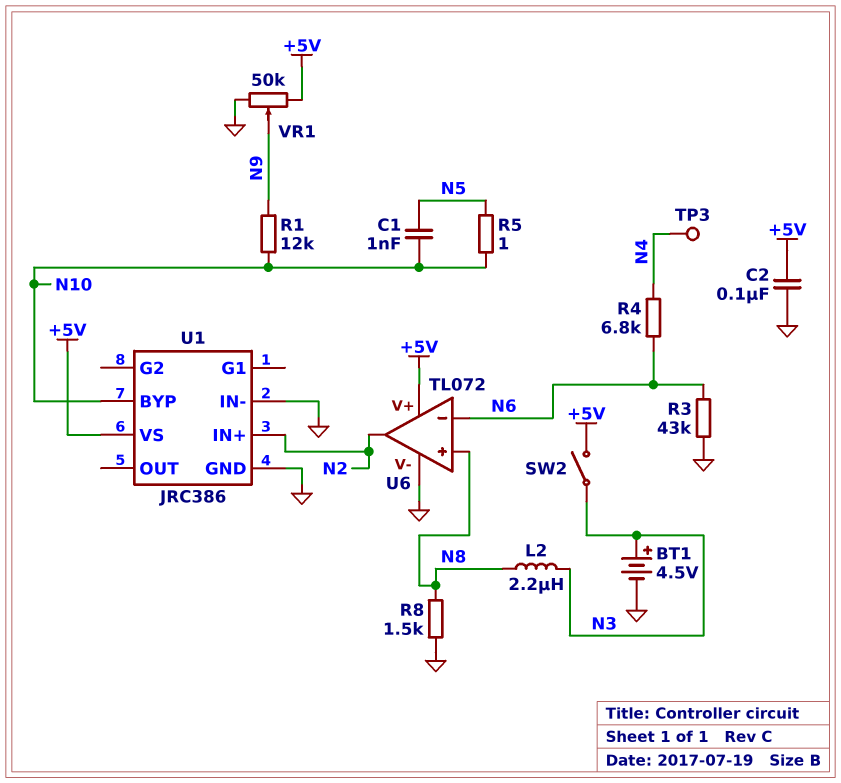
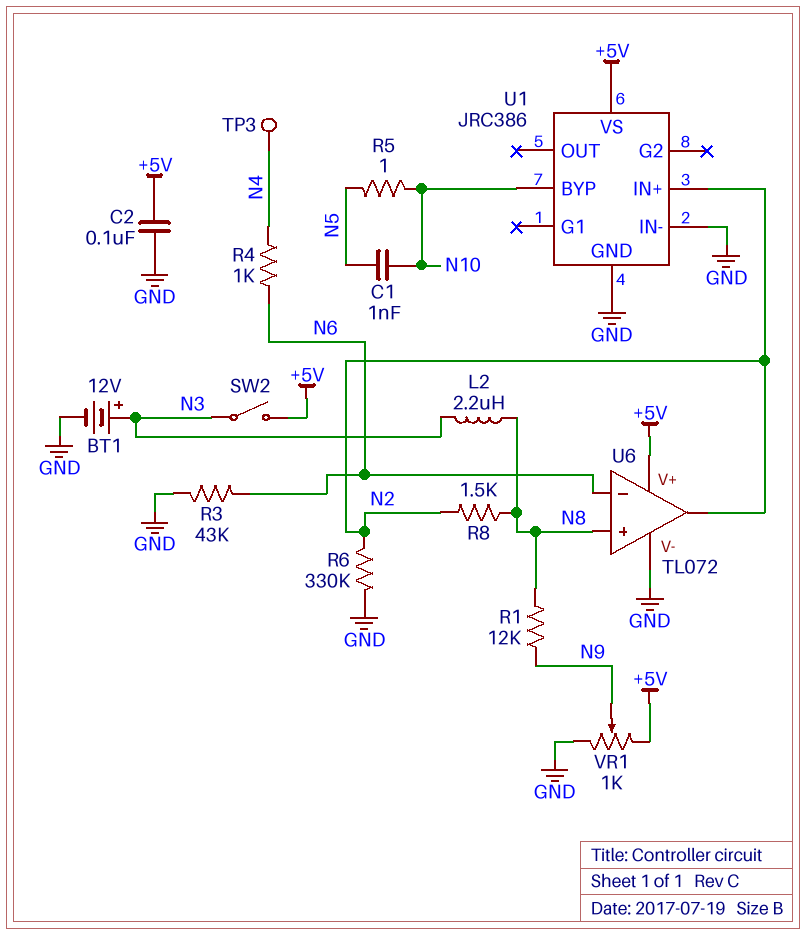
BT1: 4.5V (plus N3, minus GND) -> 12V (plus N3, minus GND)
R1: 12k (N9, N10) -> 12k (N8, N9)
R4: 6.8k (N4, N6) -> 1k (N4, N6)
R6: none -> 330k (GND, N2)
R8: 1.5k (GND, N8) -> 1.5k (N2, N8)
VR1: 50k (+5V, GND, wiper N9) -> 1k (+5V, GND, wiper N9)

